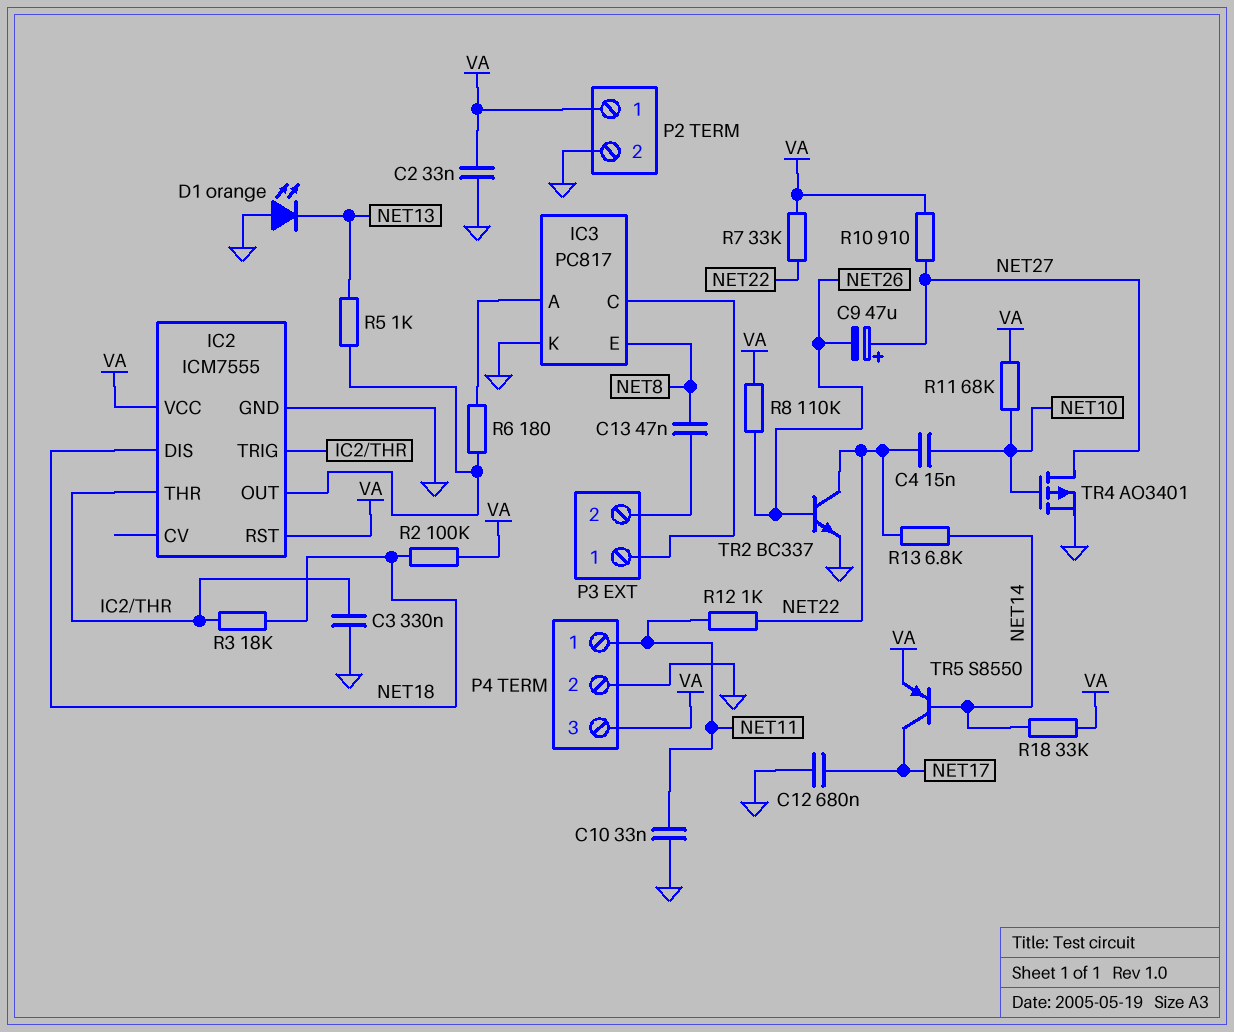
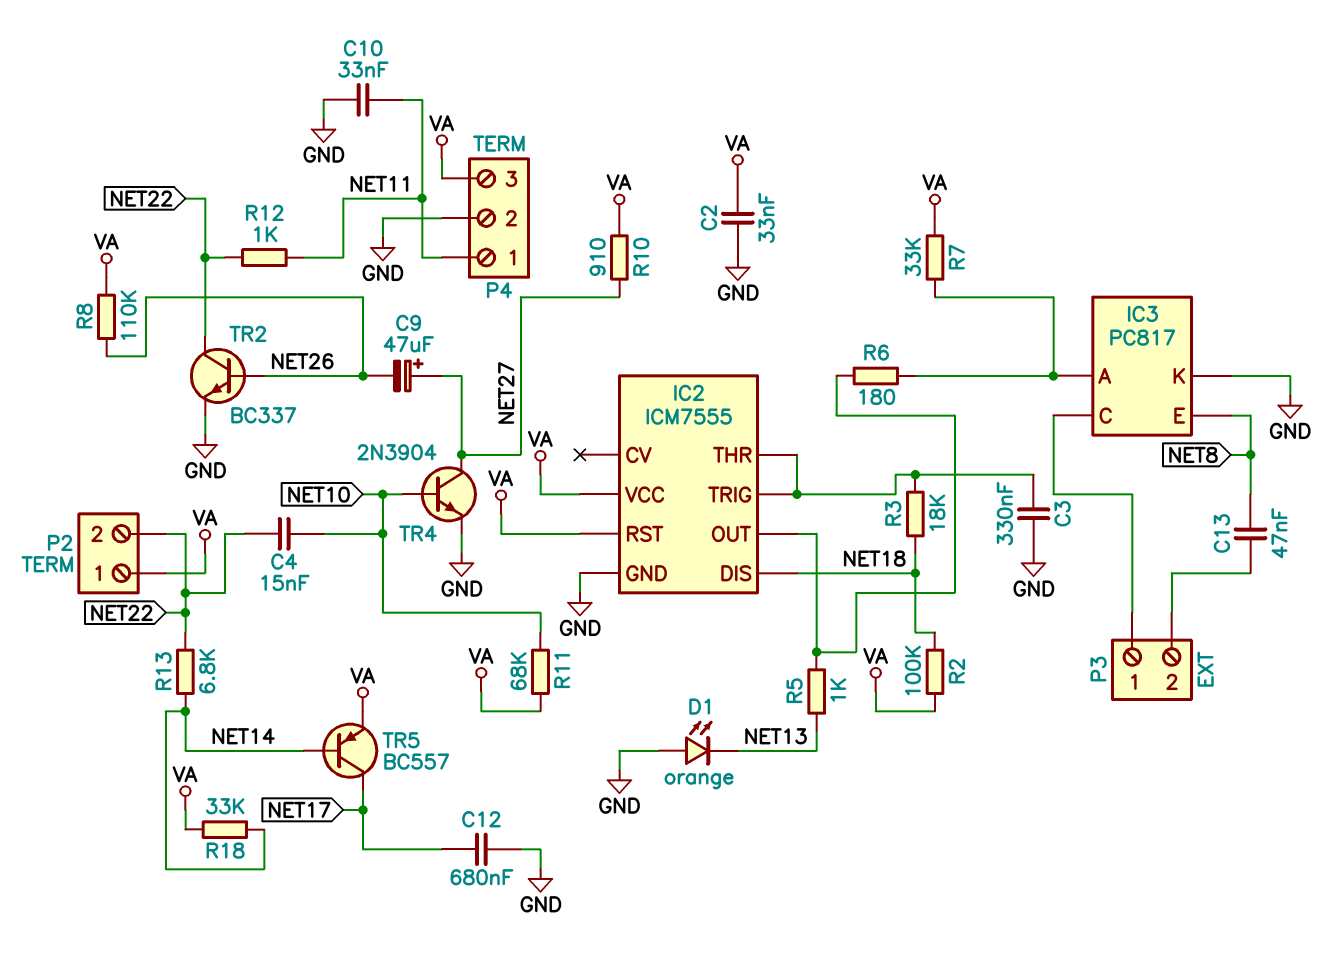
P2 pin 2: GND -> NET22
R7: 33k (NET22, VA) -> 33k (IC3/A, VA)
TR4: PMOS AO3401 (G NET10, D NET27, S GND) -> NPN 2N3904 (B NET10, C NET27, E GND)
TR5: PNP S8550 (B NET14, C NET17, E VA) -> PNP BC557 (B NET14, C NET17, E VA)

